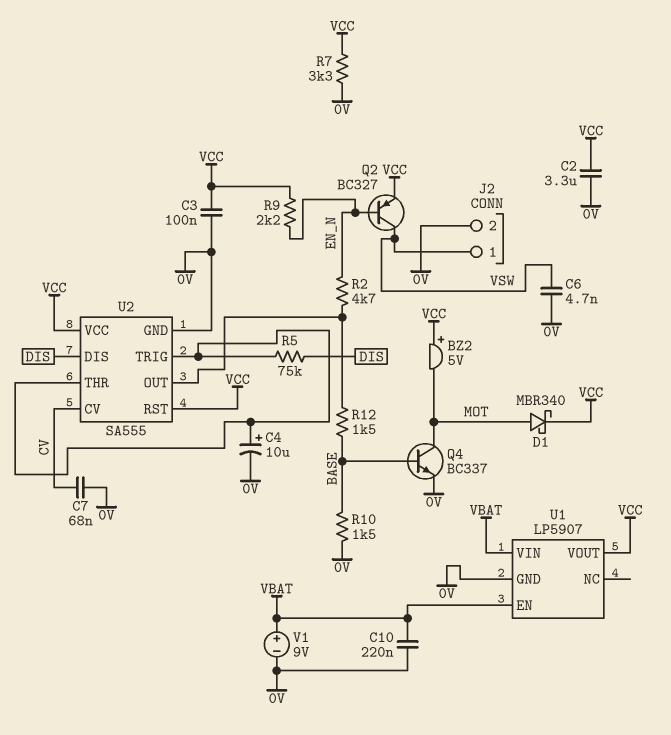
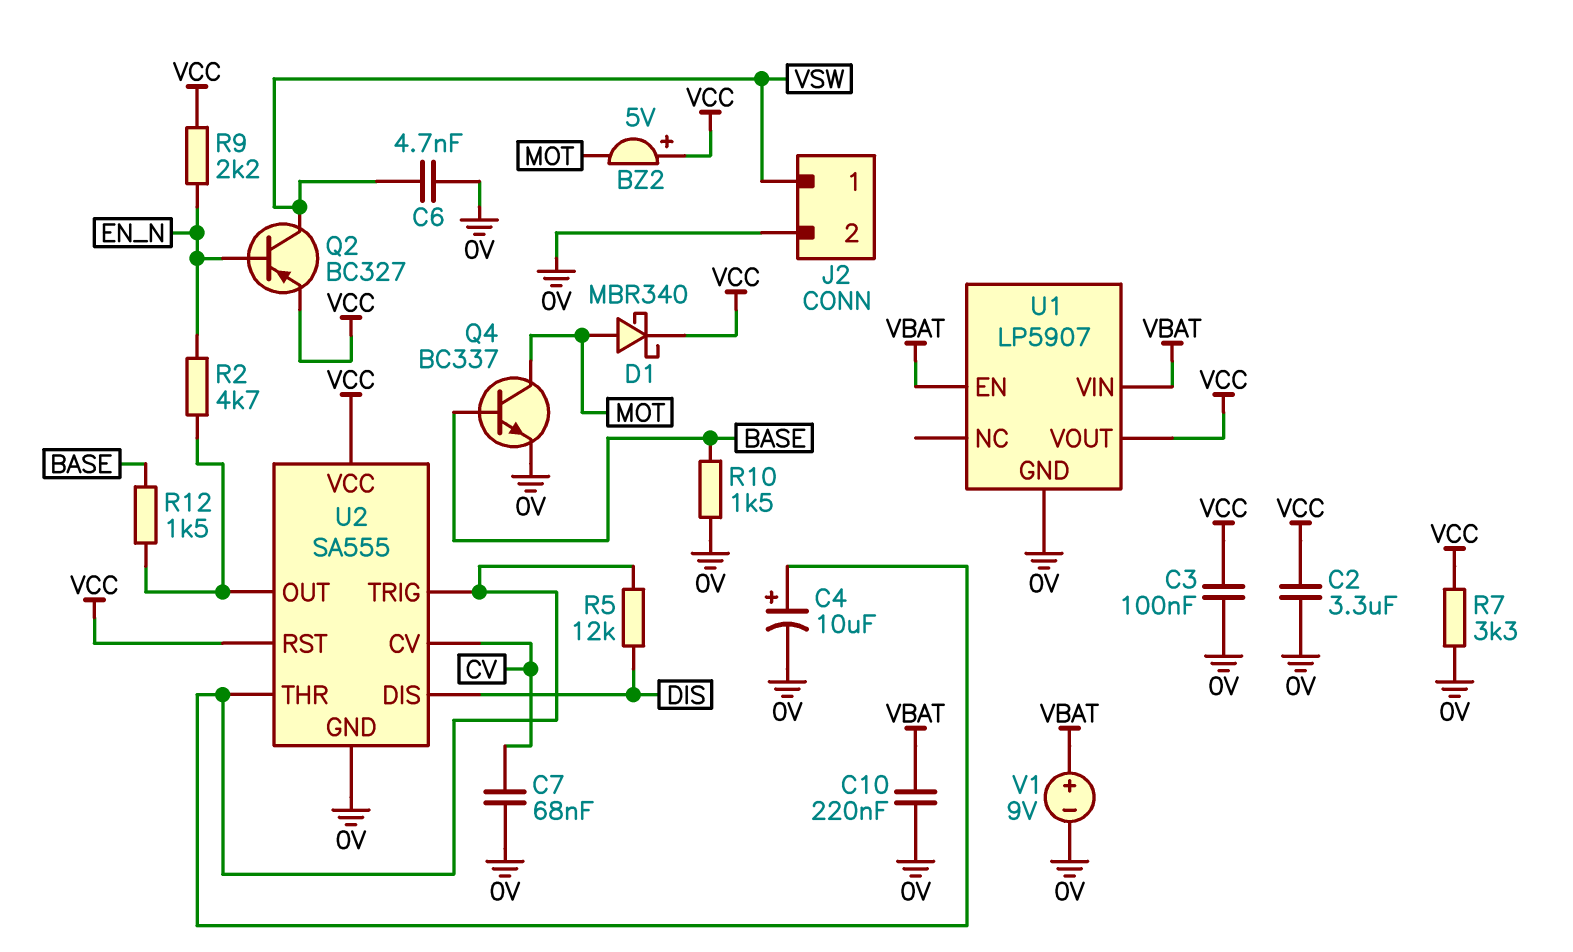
R5: 75k (DIS, U2/THR) -> 12k (DIS, U2/THR)

